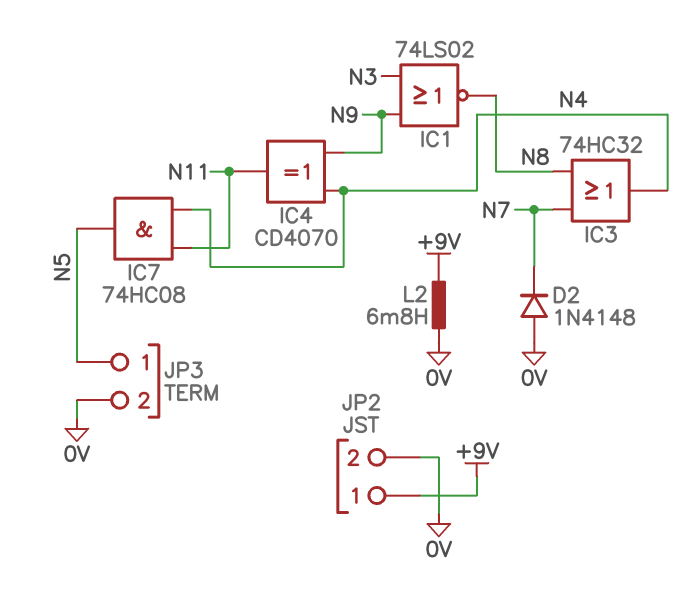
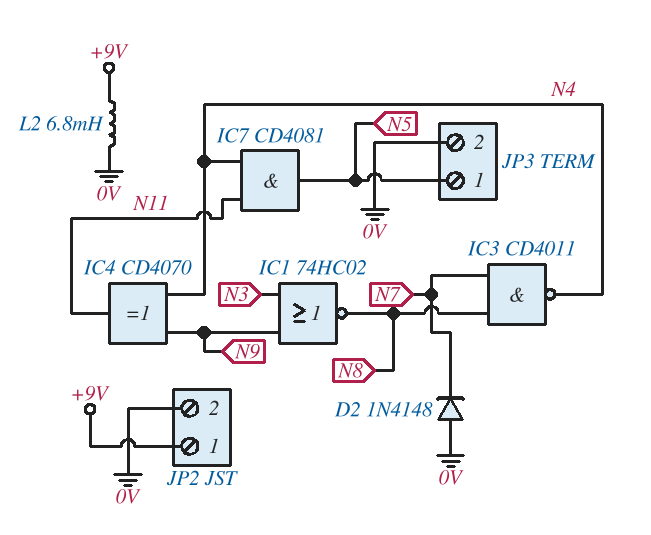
IC1: NOR 74LS02 (in N3, in N9, out N8) -> NOR 74HC02 (in N3, in N9, out N8)
IC3: OR 74HC32 (in N7, in N8, out N4) -> NAND CD4011 (in N7, in N8, out N4)
IC7: AND 74HC08 (in N4, in N11, out N5) -> AND CD4081 (in N4, in N11, out N5)

